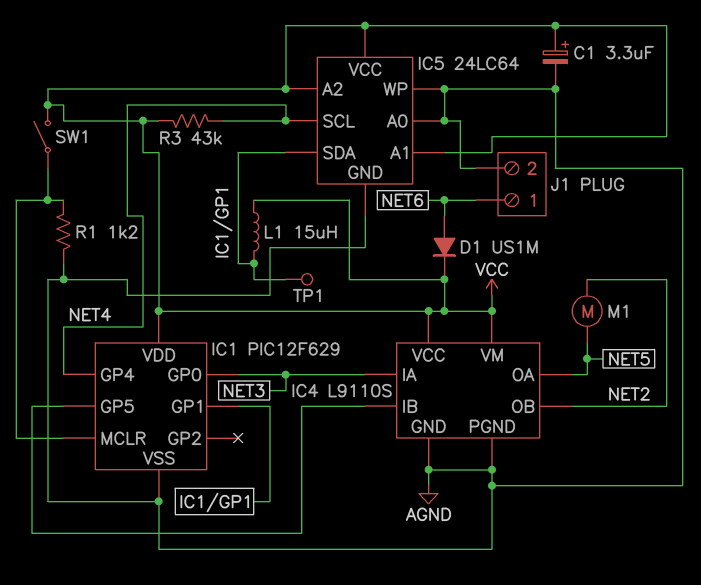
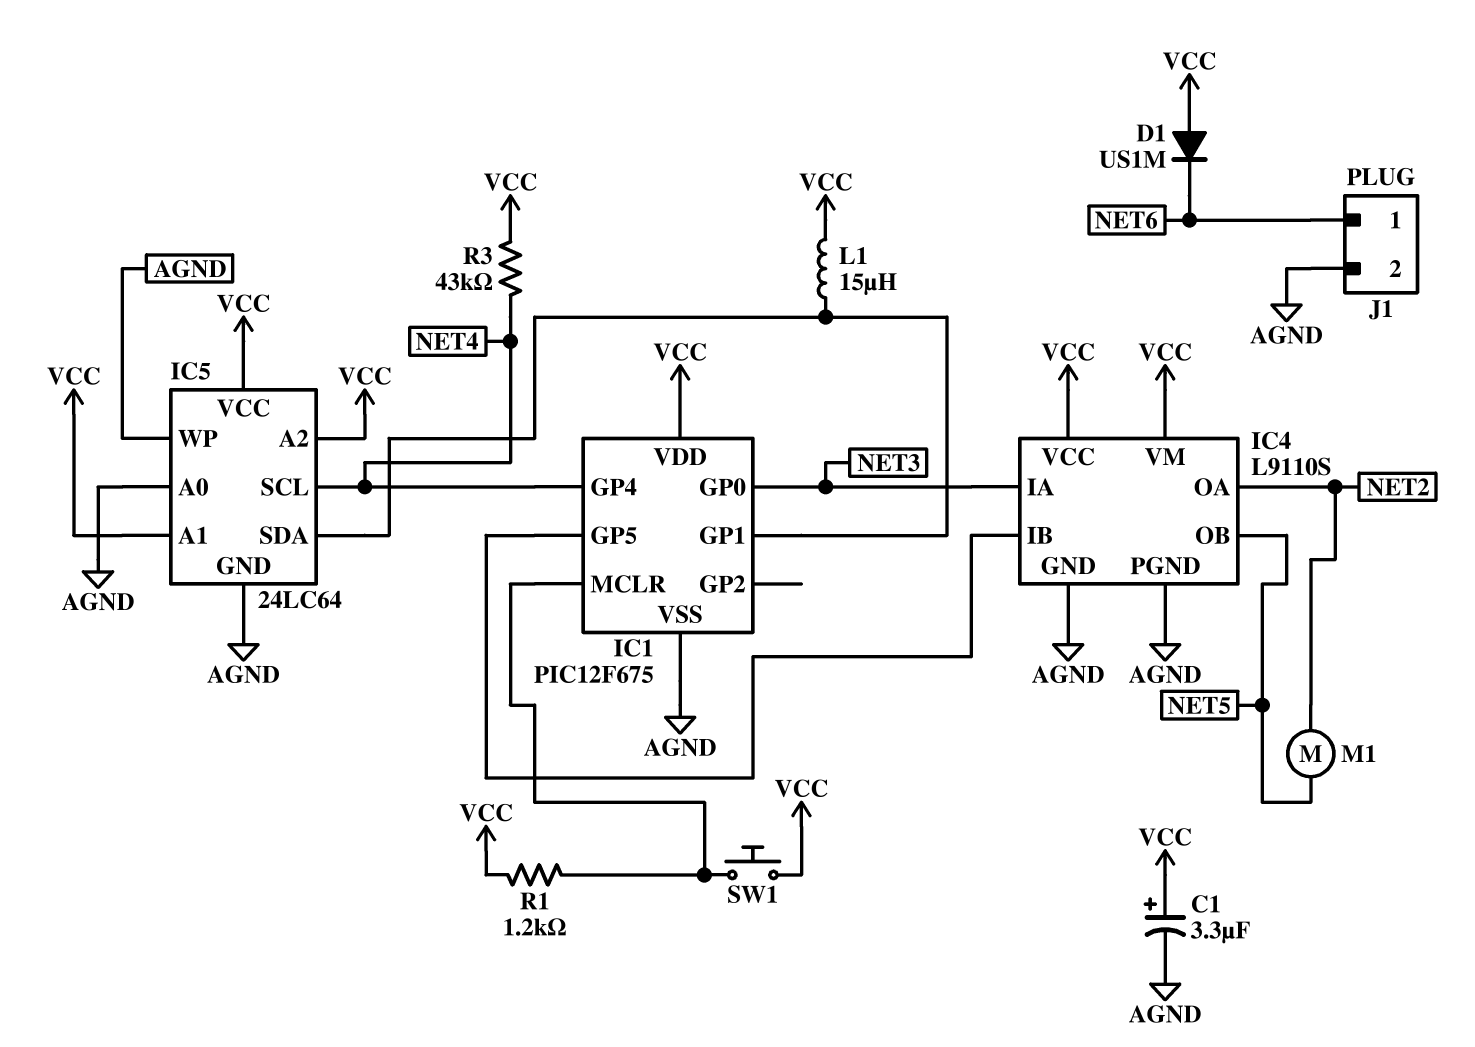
D1: diode US1M (A NET6, K VCC) -> diode US1M (A VCC, K NET6)
IC1: PIC12F629 -> PIC12F675
IC4 pin OA: NET5 -> NET2
IC4 pin OB: NET2 -> NET5
R1: 1.2k (AGND, IC1/MCLR) -> 1.2k (IC1/MCLR, VCC)
SW1: switch (IC1/MCLR, VCC) -> button (IC1/MCLR, VCC)
TP1: test point (IC1/GP1) -> none

